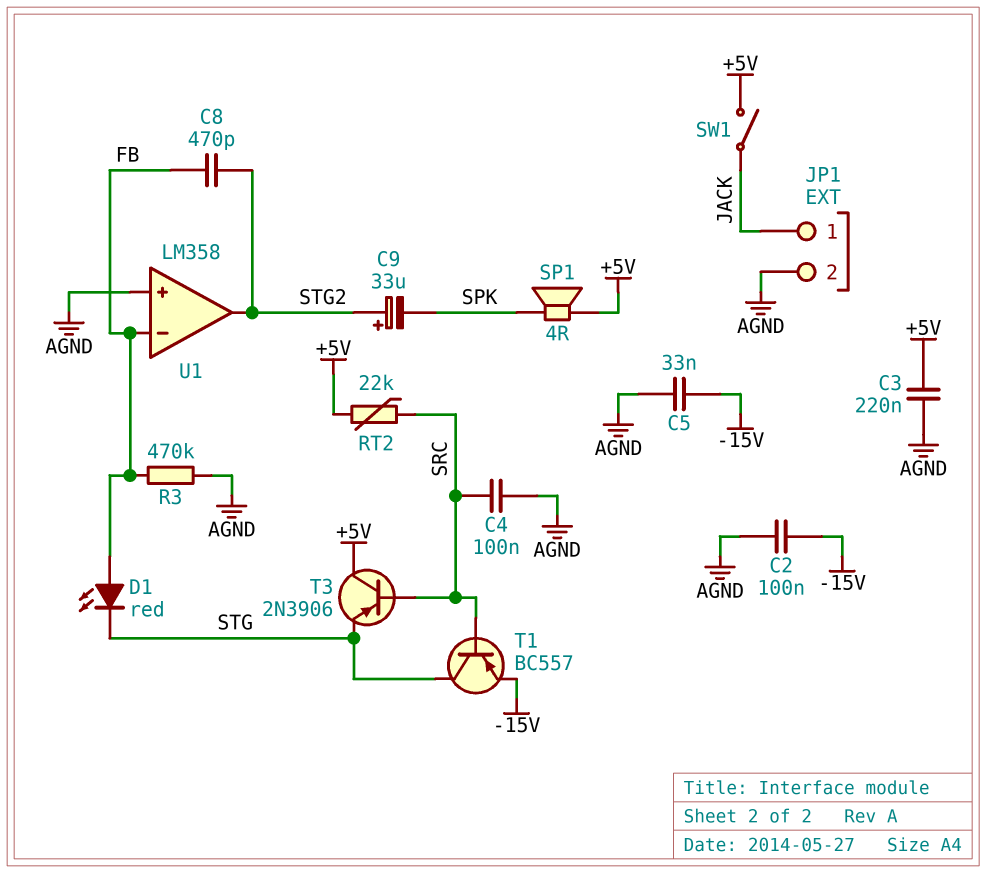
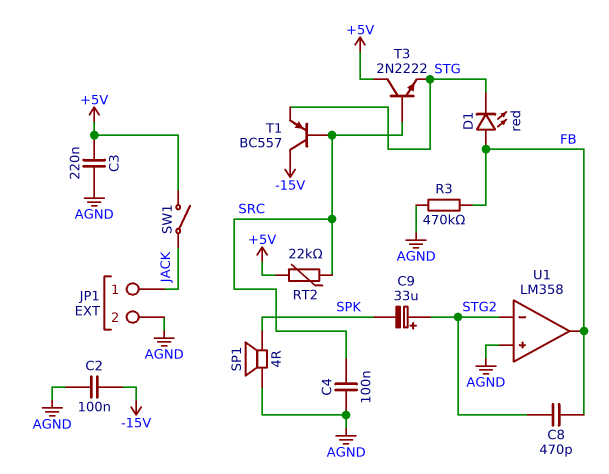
C5: 33nF (-15V, AGND) -> none
SP1: speaker 4R (+5V, SPK) -> speaker 4R (AGND, SPK)
T1: PNP BC557 (B SRC, C STG, E -15V) -> PNP BC557 (B SRC, C -15V, E STG)
T3: PNP 2N3906 (B SRC, C +5V, E STG) -> NPN 2N2222 (B SRC, C +5V, E STG)
U1 pin in-: FB -> STG2
U1 pin out: STG2 -> FB

